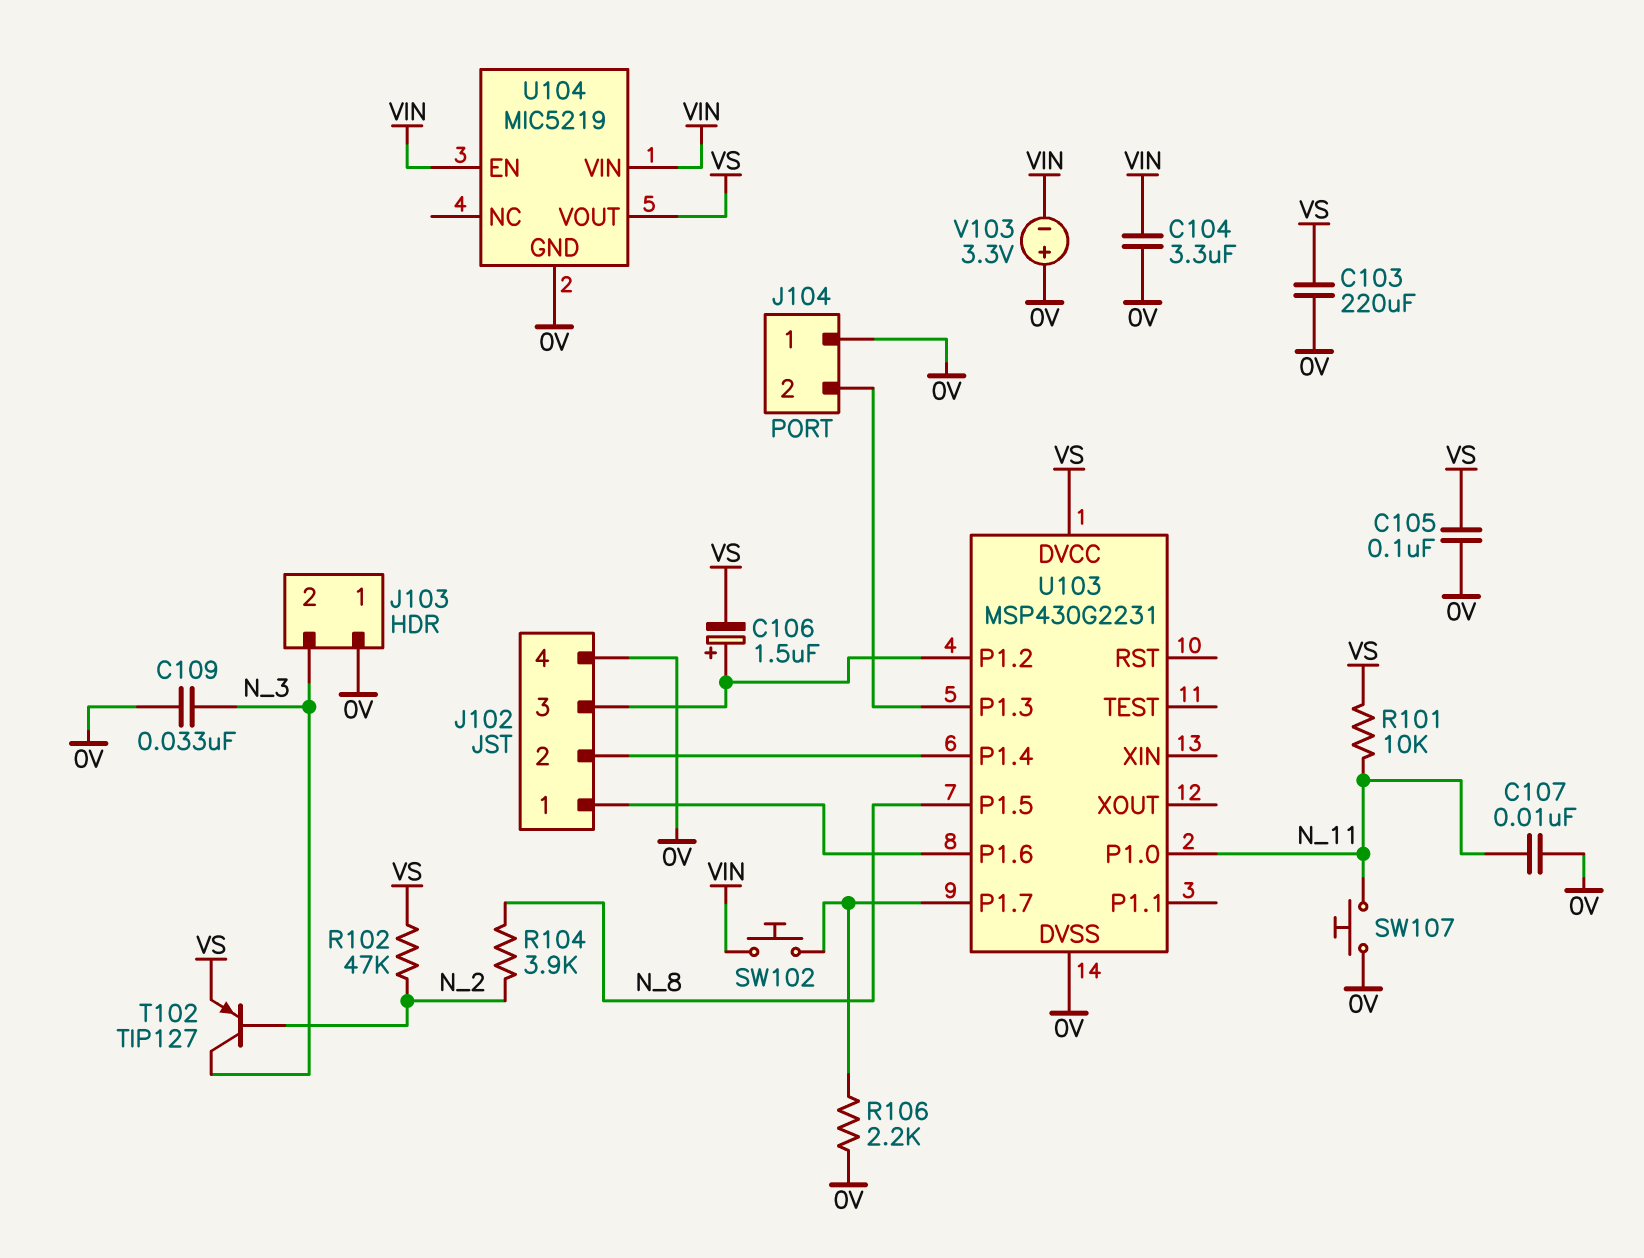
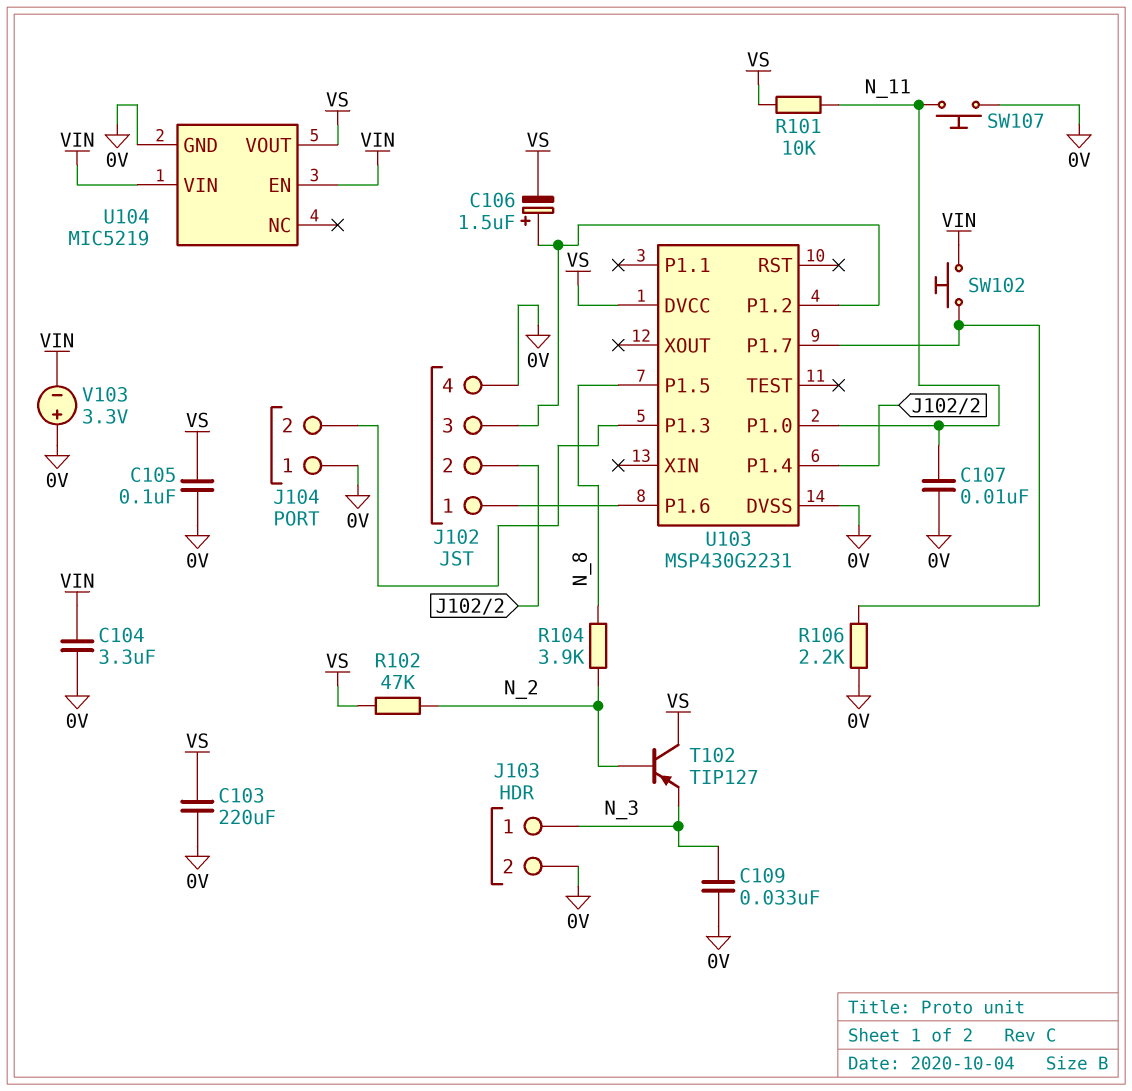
J103 pin 1: 0V -> N_3
J103 pin 2: N_3 -> 0V
T102: PNP TIP127 (B N_2, C N_3, E VS) -> PNP TIP127 (B N_2, C VS, E N_3)

